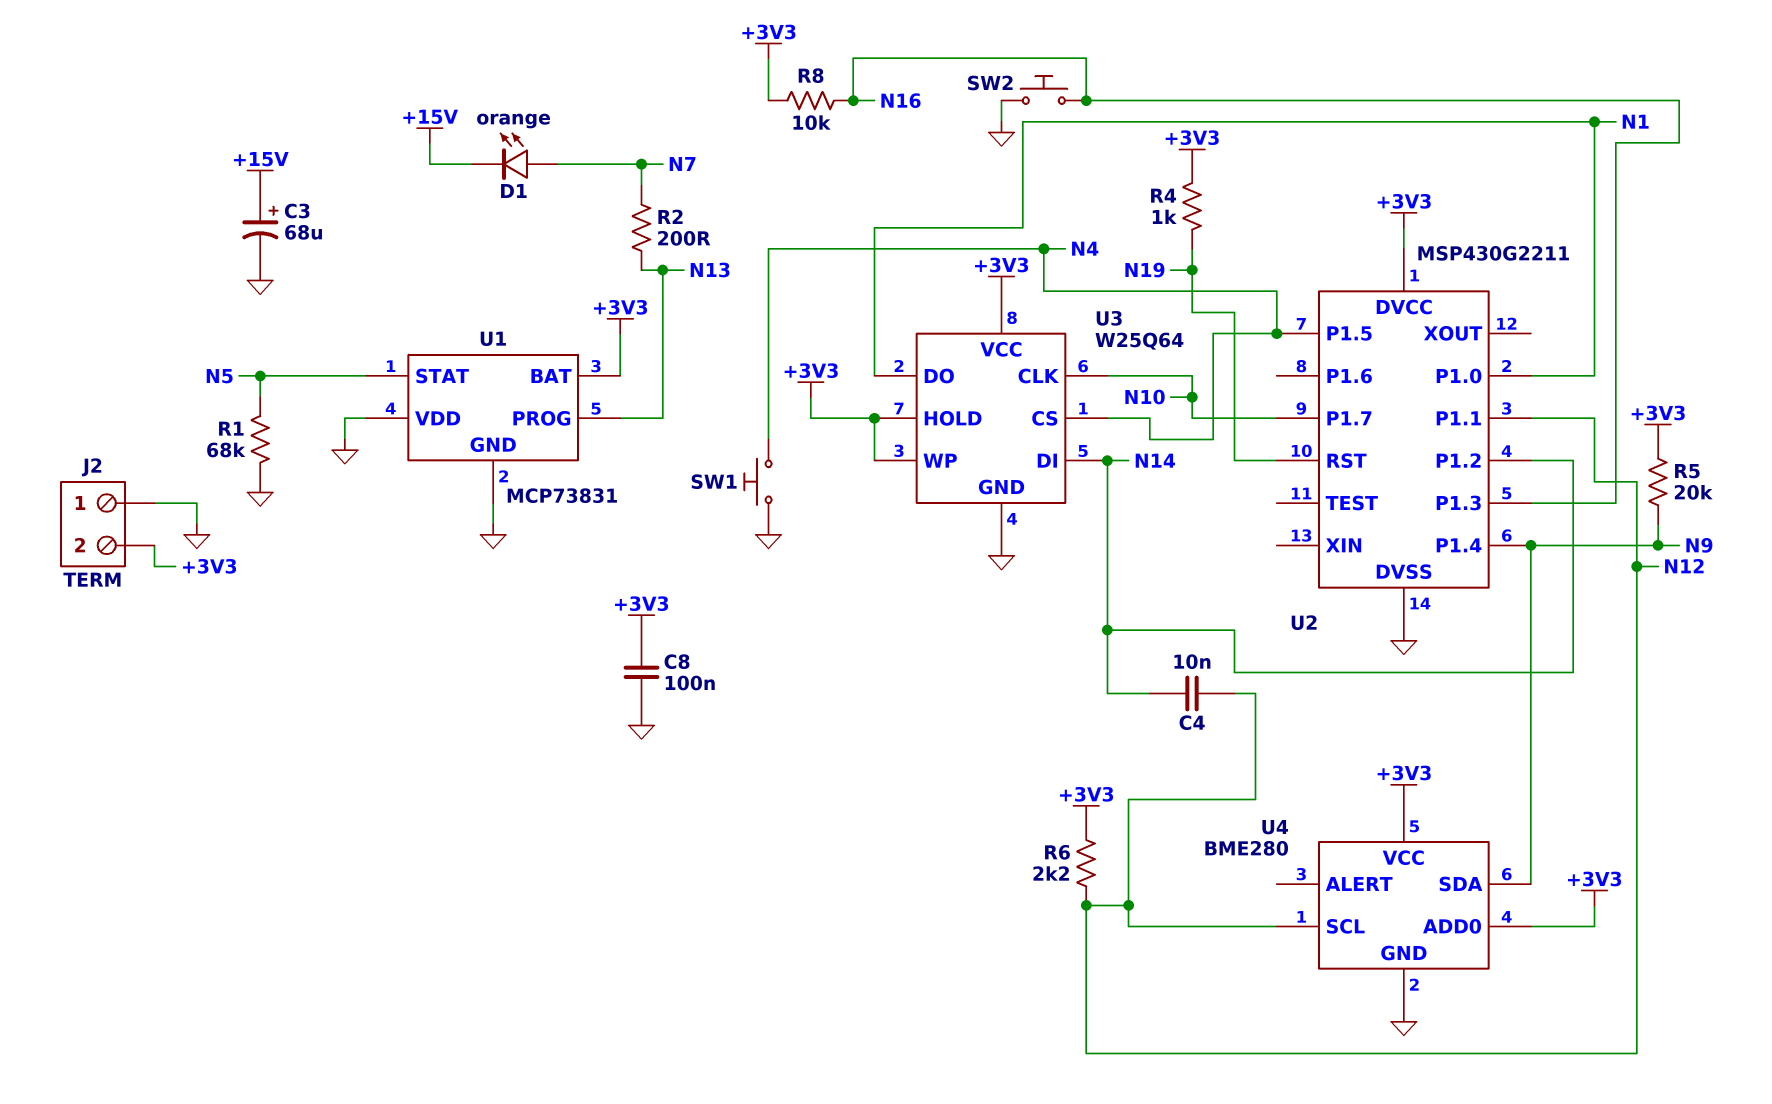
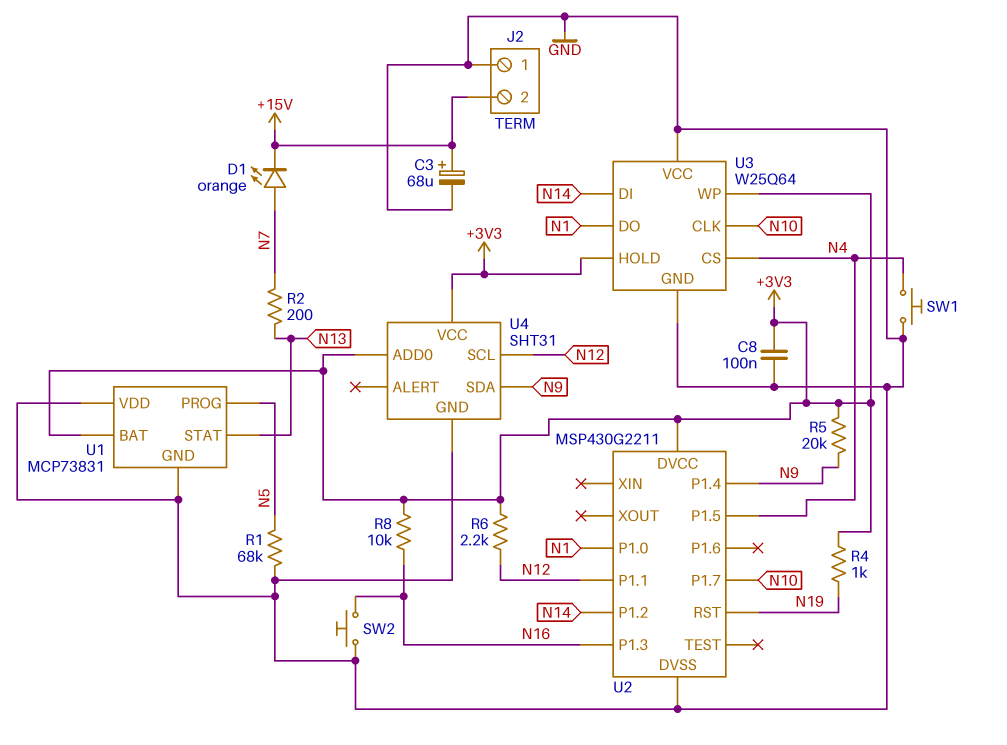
C4: 10nF (N12, N14) -> none
J2 pin 2: +3V3 -> +15V
U1 pin PROG: N13 -> N5
U1 pin STAT: N5 -> N13
U3 pin VCC: +3V3 -> GND
U4: BME280 -> SHT31

